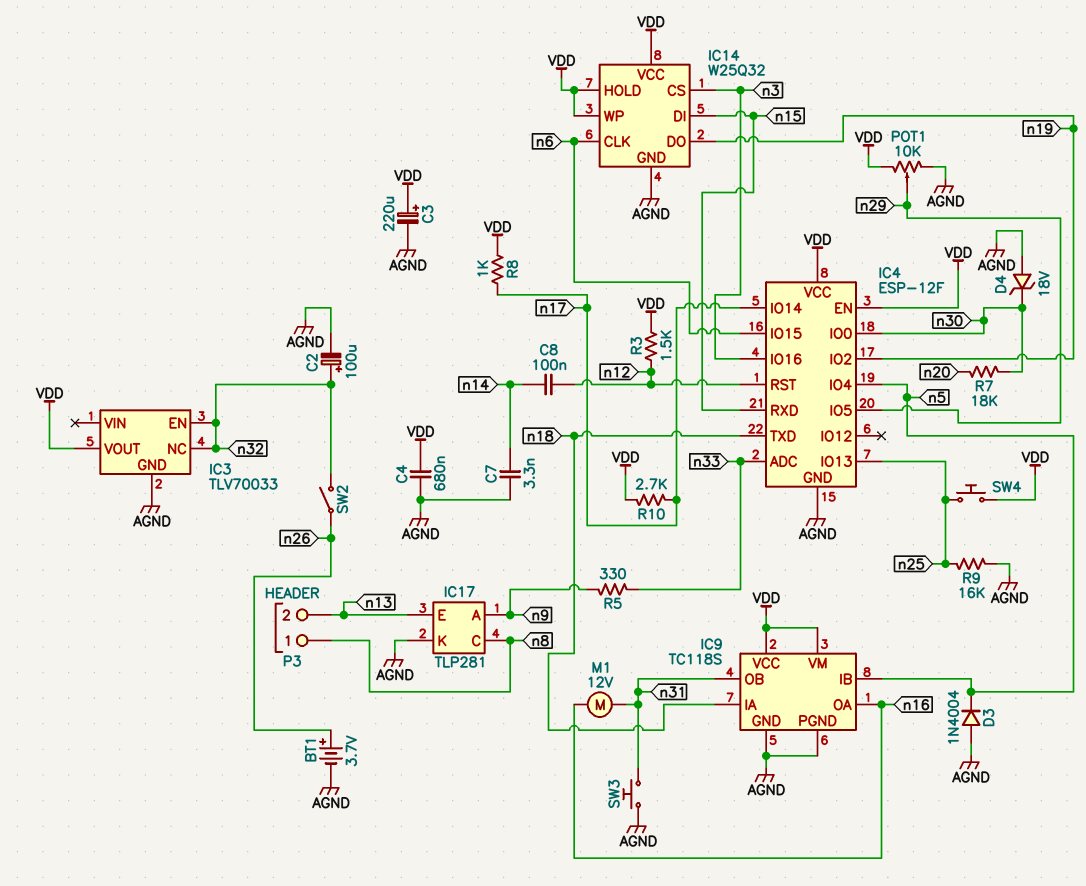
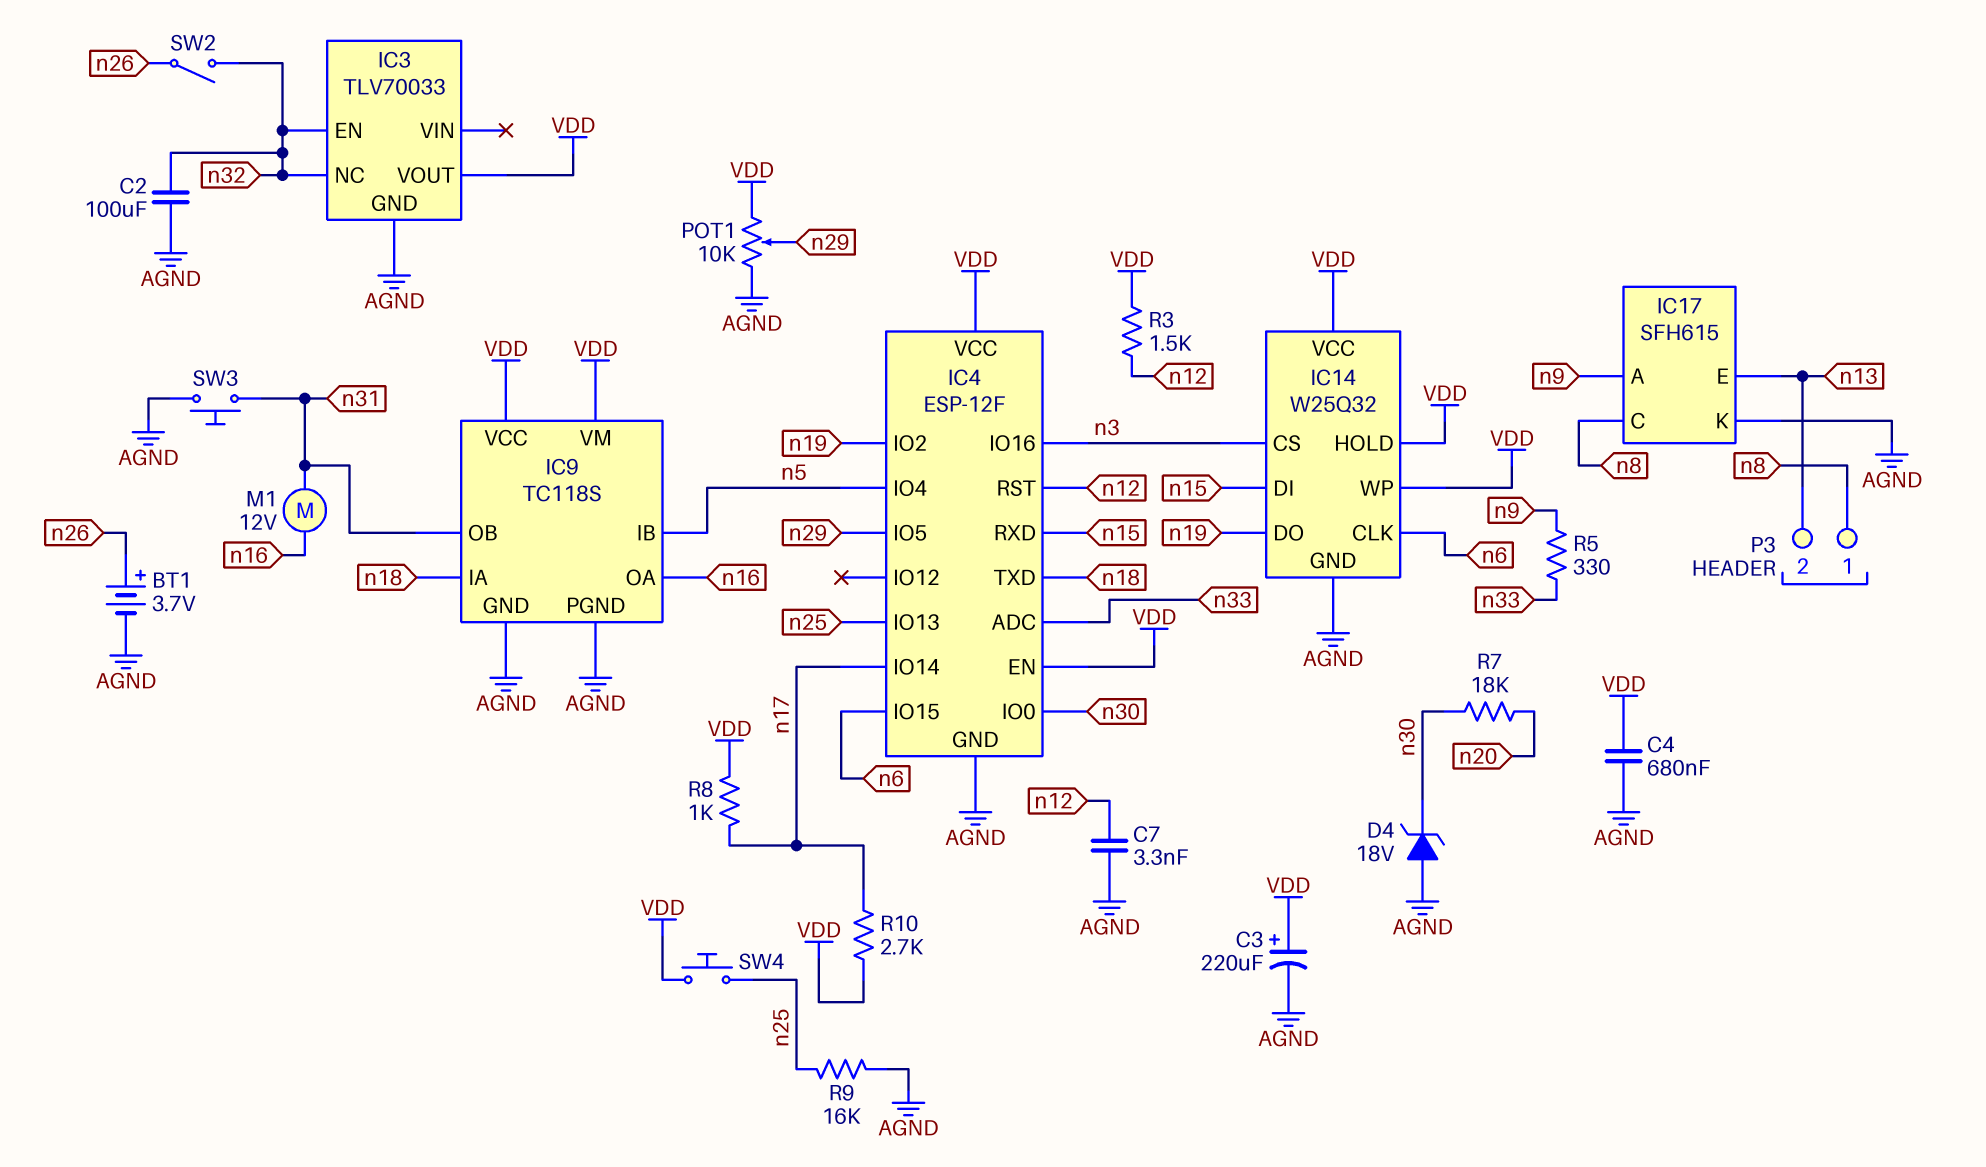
C2: 100uF (plus n32, minus AGND) -> 100uF (AGND, n32)
C7: 3.3nF (AGND, n14) -> 3.3nF (AGND, n12)
C8: 100nF (n12, n14) -> none
D3: diode 1N4004 (A AGND, K n5) -> none
IC17: TLP281 -> SFH615

